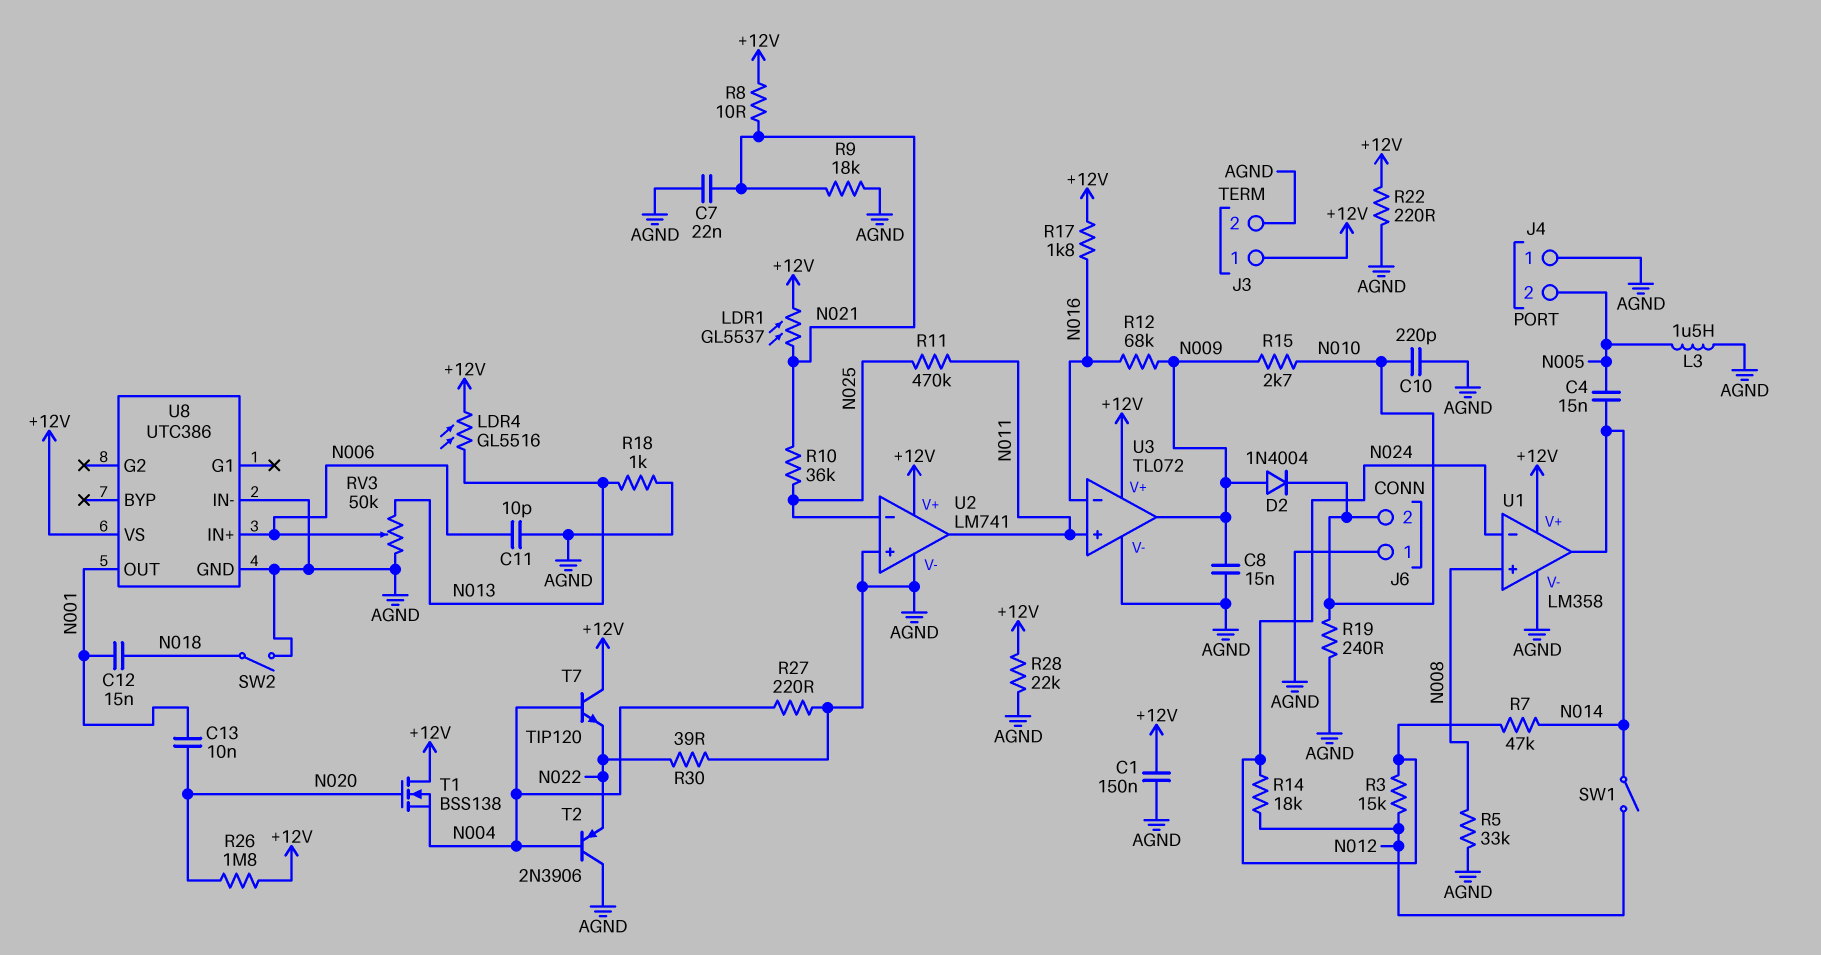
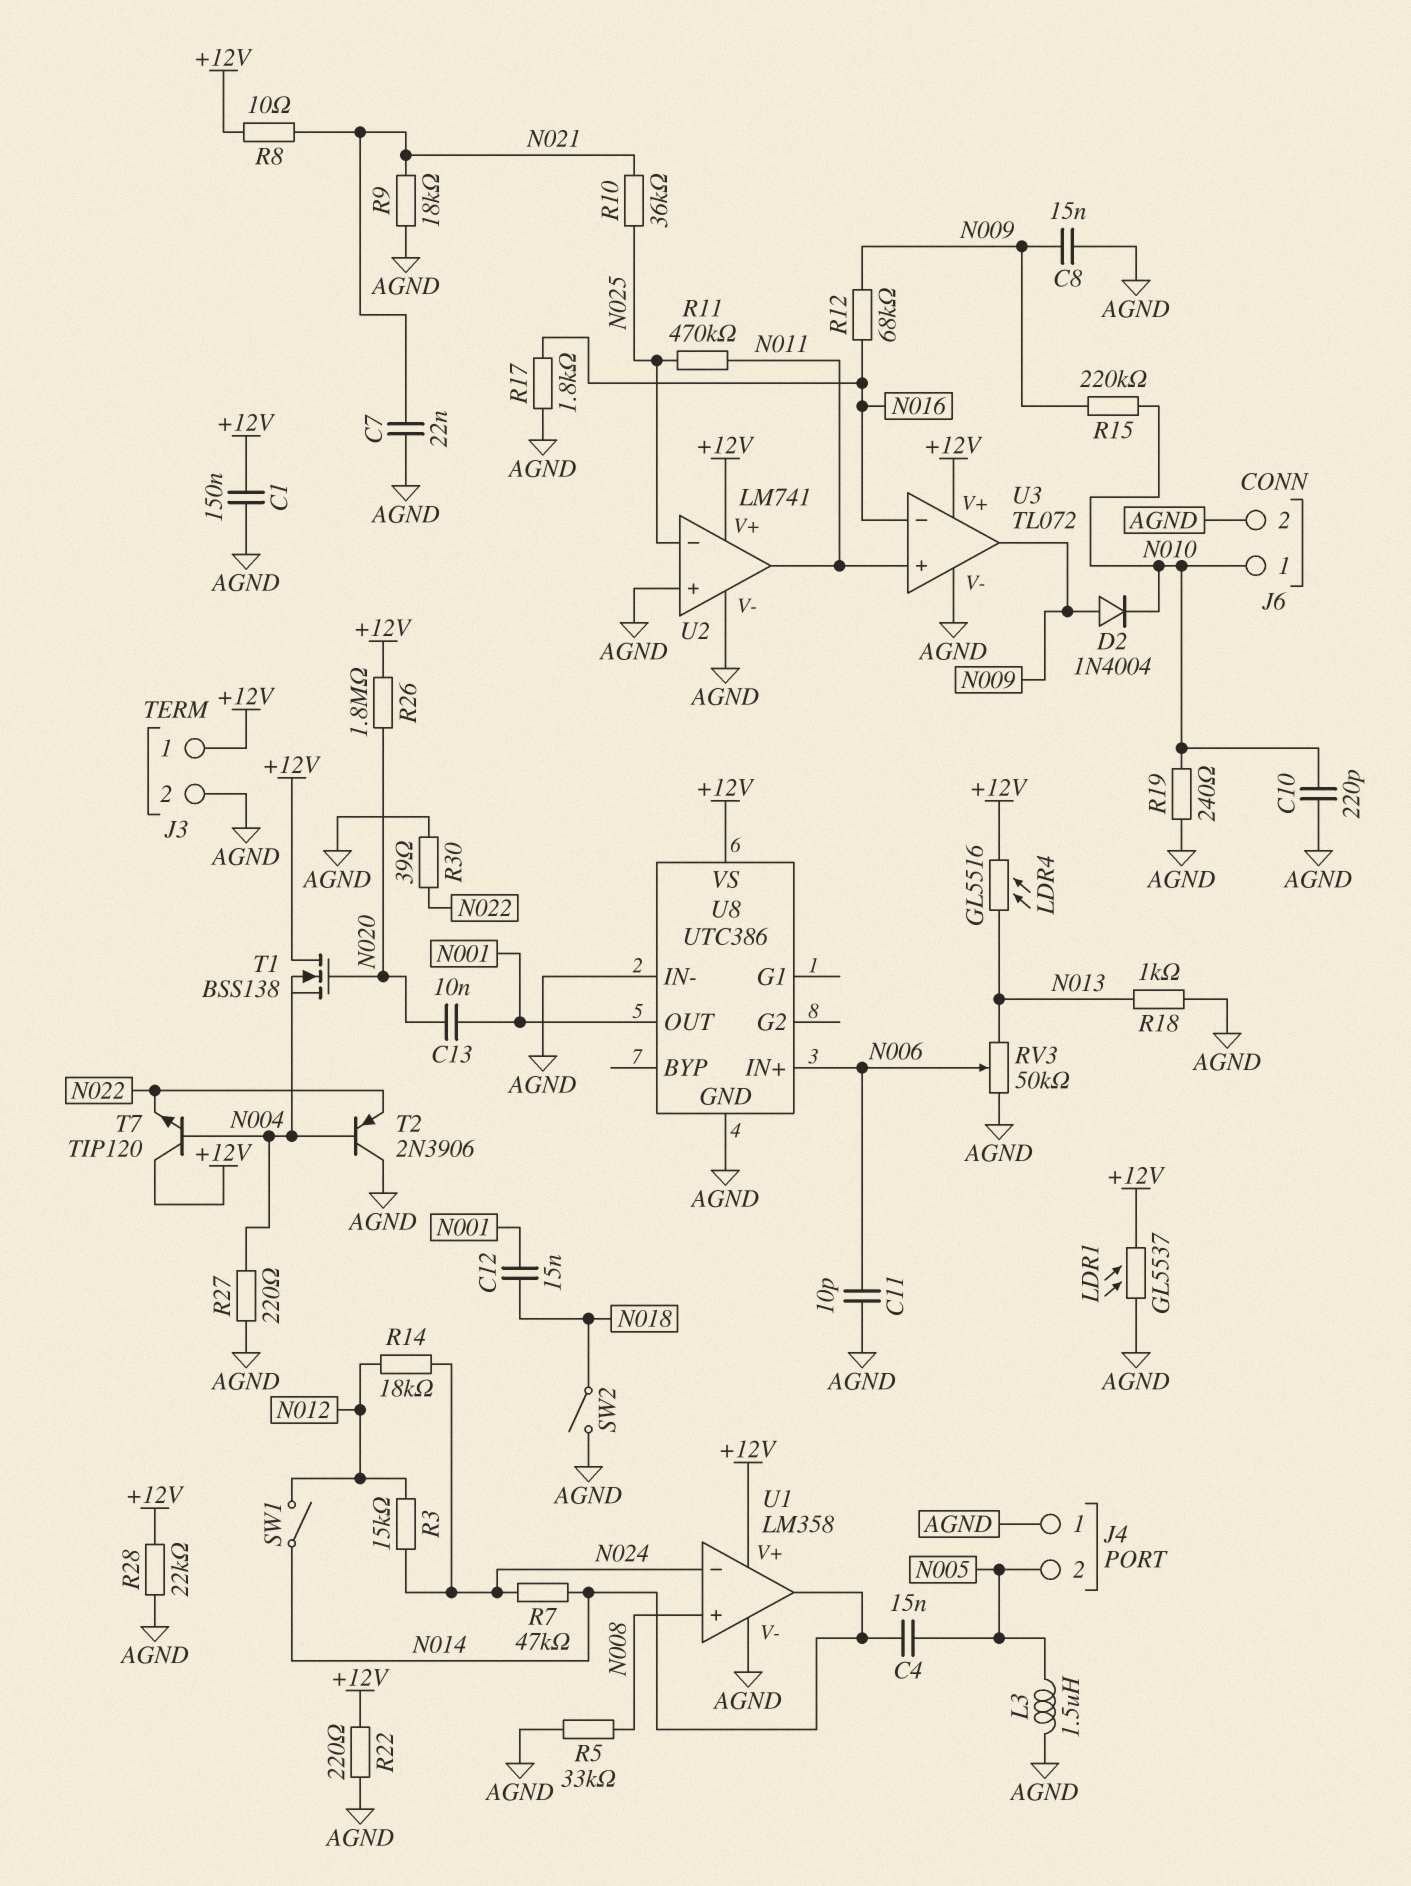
J6 pin 1: AGND -> N010
J6 pin 2: N010 -> AGND
LDR1: GL5537 (+12V, N021) -> GL5537 (+12V, AGND)
R15: 2.7k (N009, N010) -> 220k (N009, N010)
R17: 1.8k (+12V, N016) -> 1.8k (AGND, N016)

